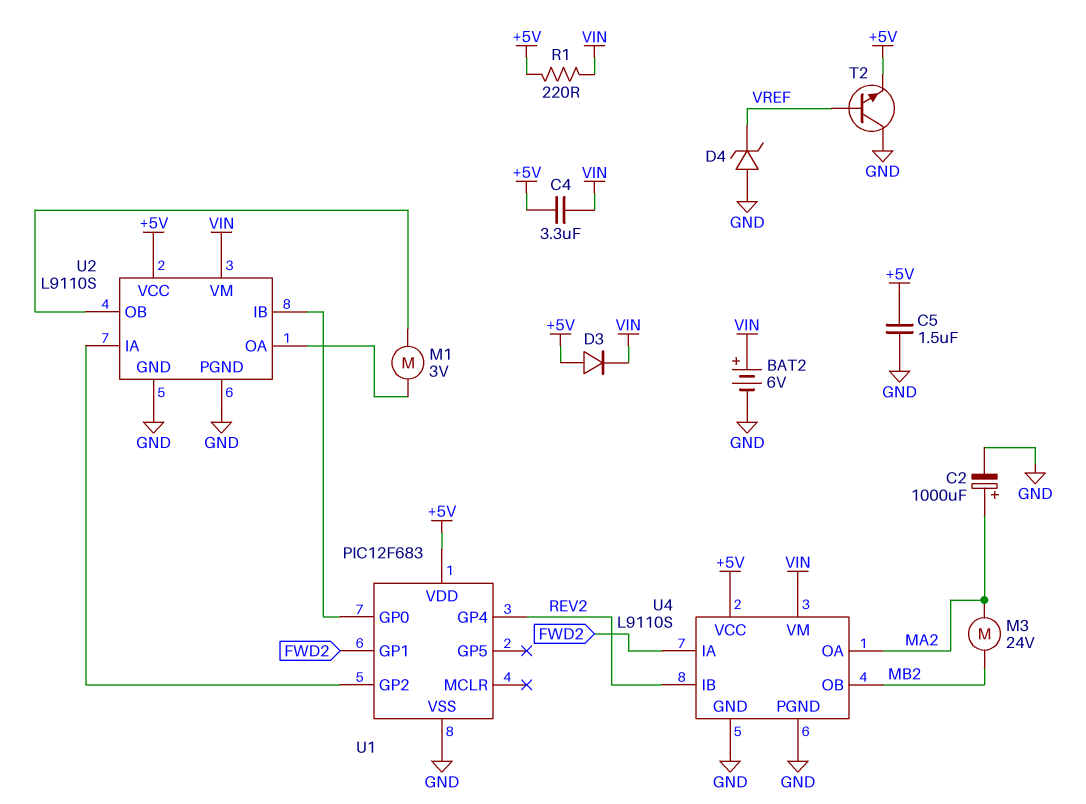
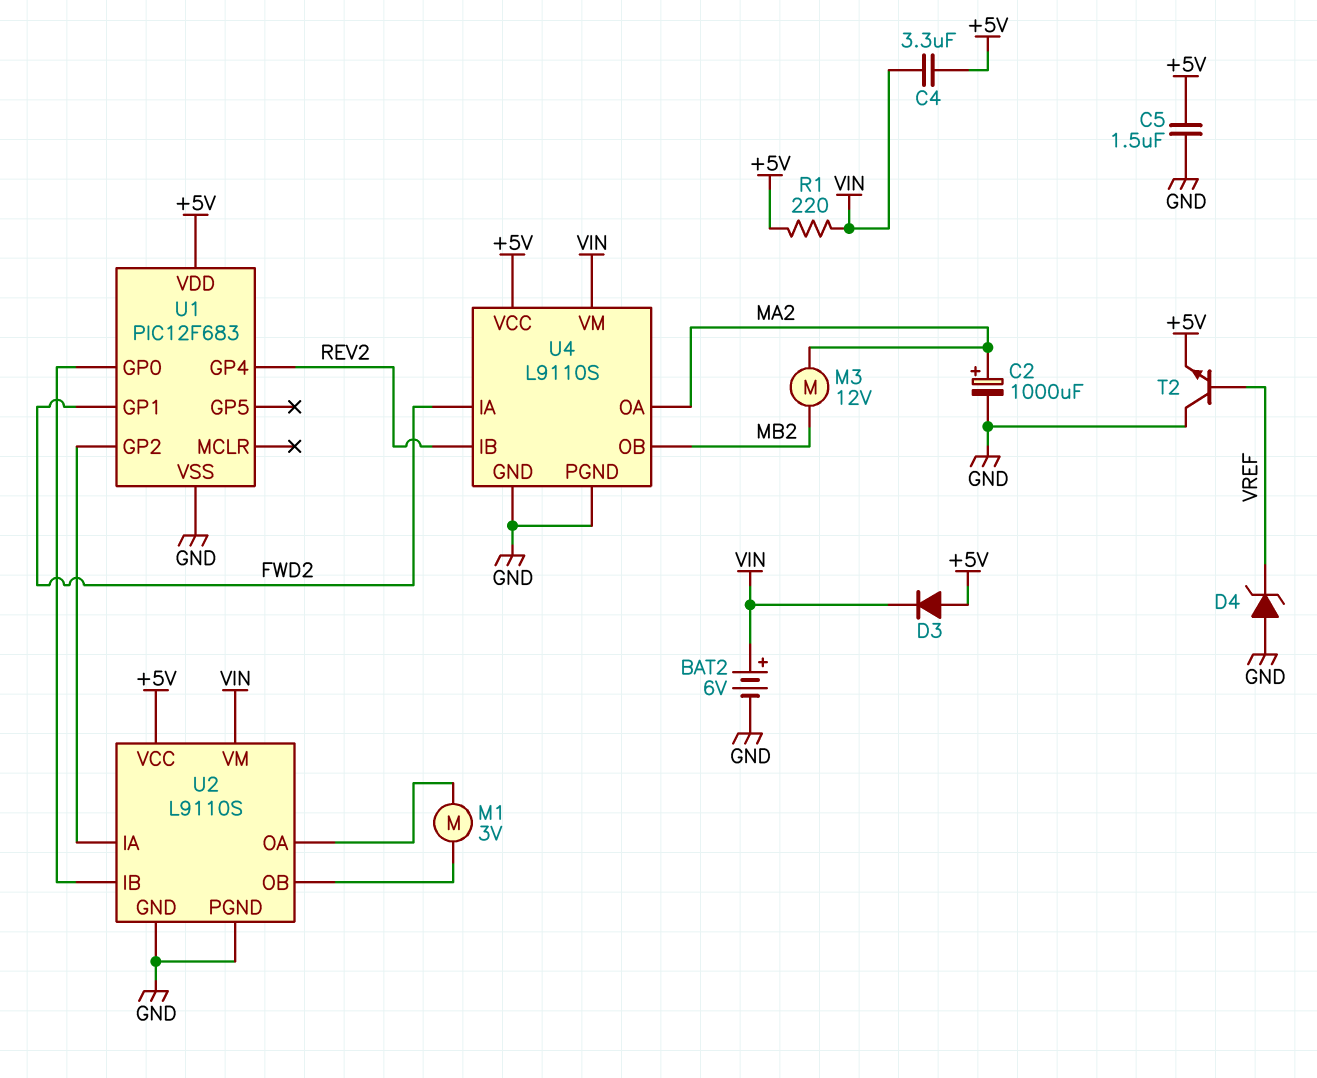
M3: motor 24V (MA2, MB2) -> motor 12V (MA2, MB2)

